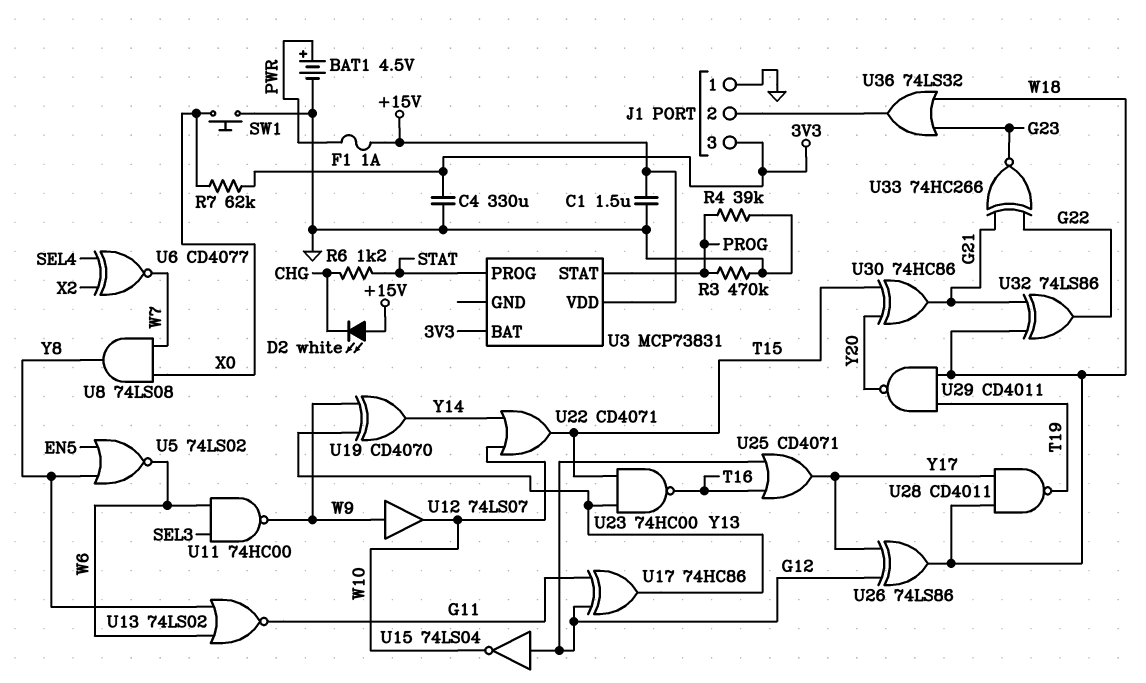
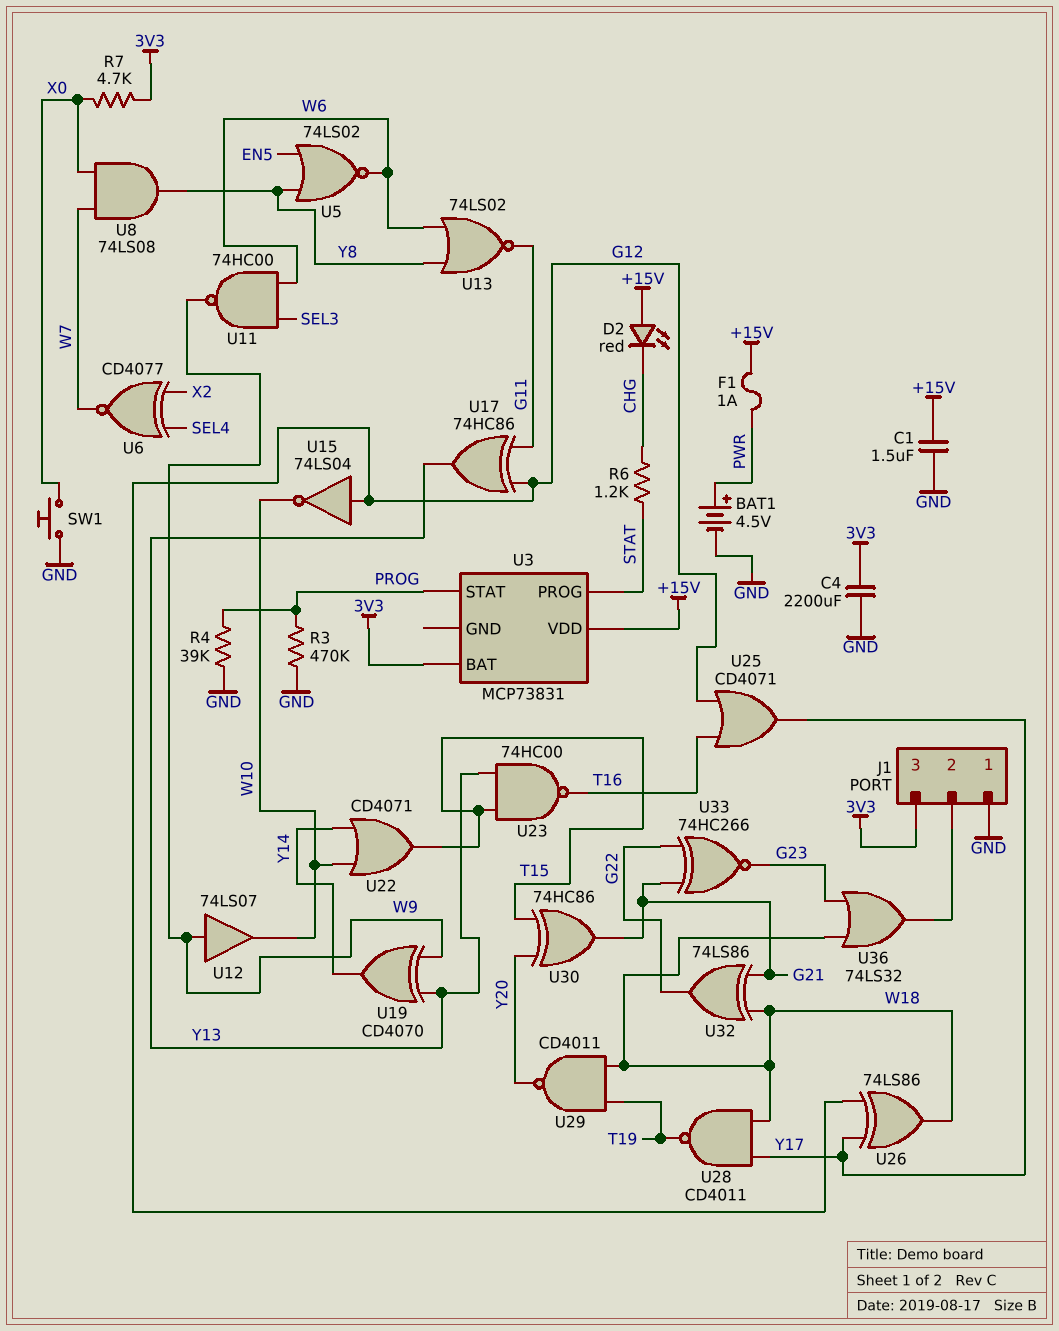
C4: 330uF (3V3, GND) -> 2200uF (3V3, GND)
D2: LED white (A +15V, K CHG) -> LED red (A +15V, K CHG)
R7: 62k (3V3, X0) -> 4.7k (3V3, X0)

